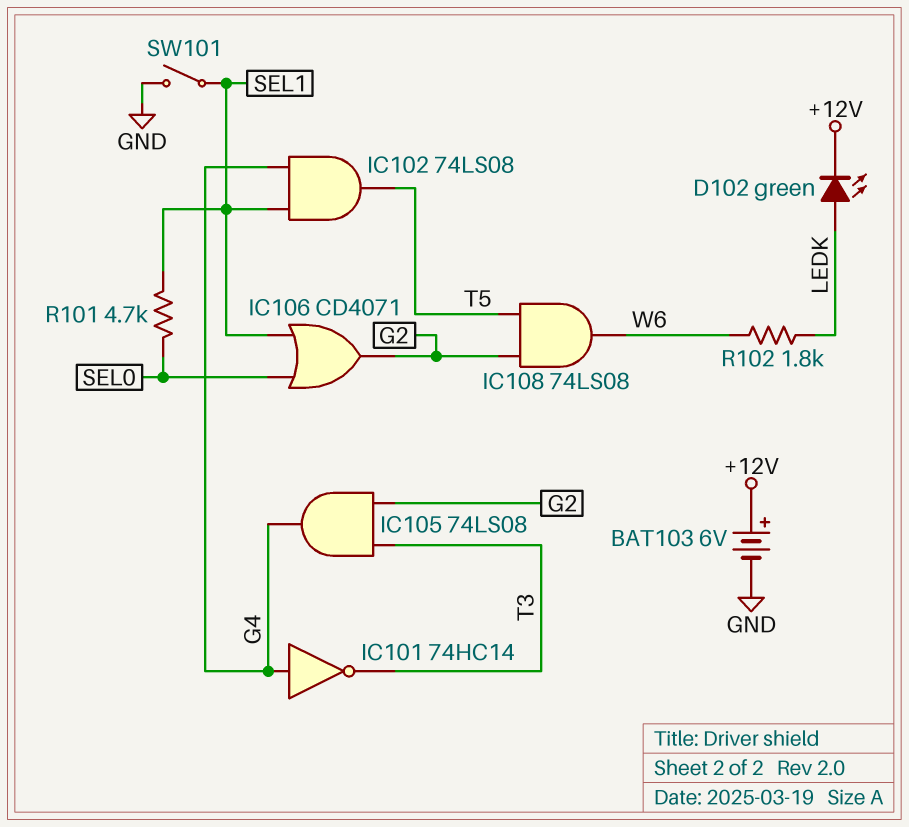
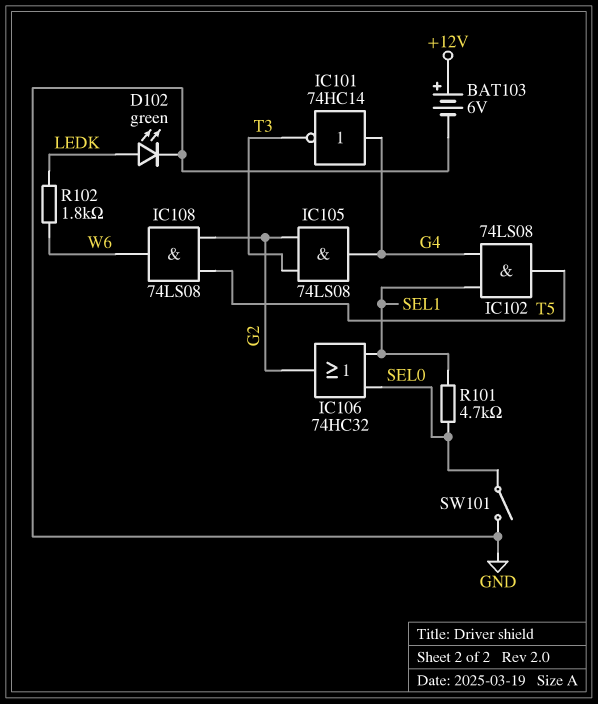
D102: LED green (A LEDK, K +12V) -> LED green (A LEDK, K GND)
IC106: OR CD4071 (in SEL0, in SEL1, out G2) -> OR 74HC32 (in SEL0, in SEL1, out G2)
SW101: switch (GND, SEL1) -> switch (GND, SEL0)

